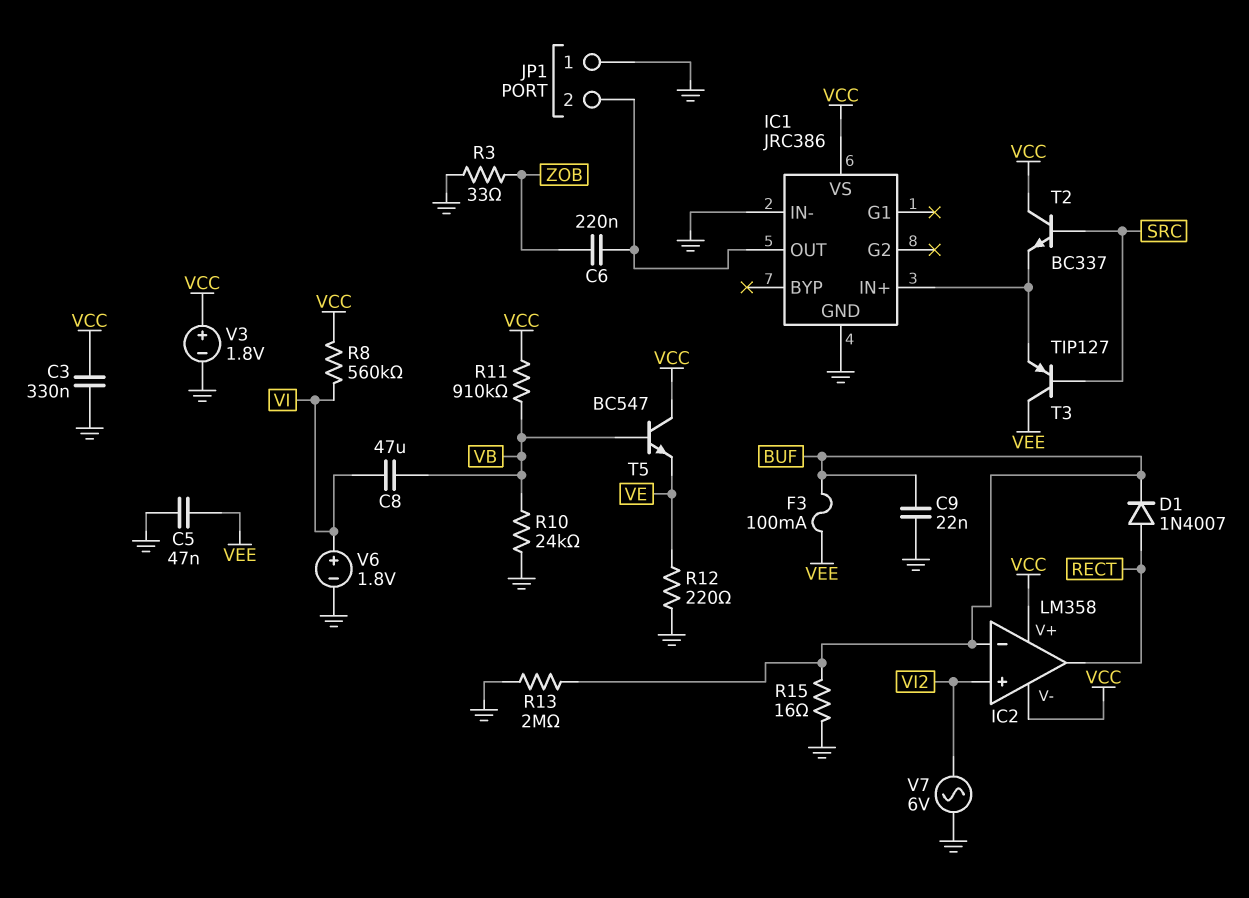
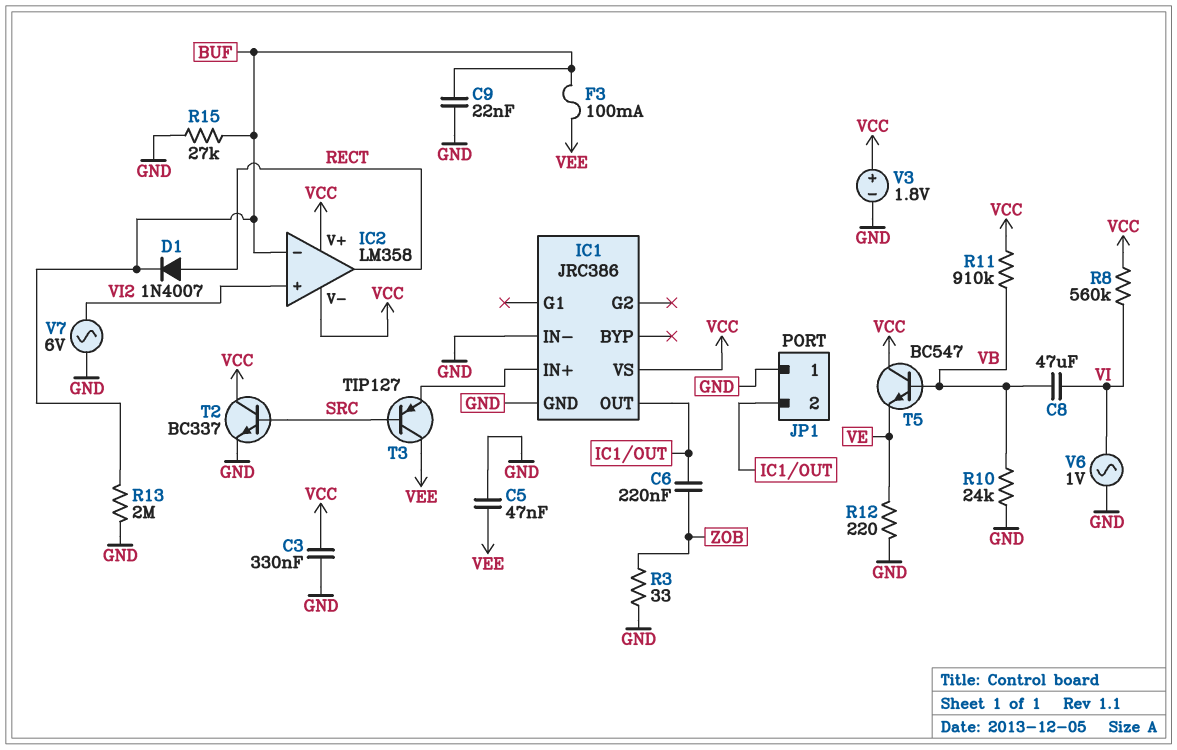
R15: 16 (BUF, GND) -> 27k (BUF, GND)
T2: NPN BC337 (B SRC, C VCC, E IC1/IN+) -> NPN BC337 (B SRC, C VCC, E GND)
V6: 1.8V (plus VI, minus GND) -> AC 1V (GND, VI)

